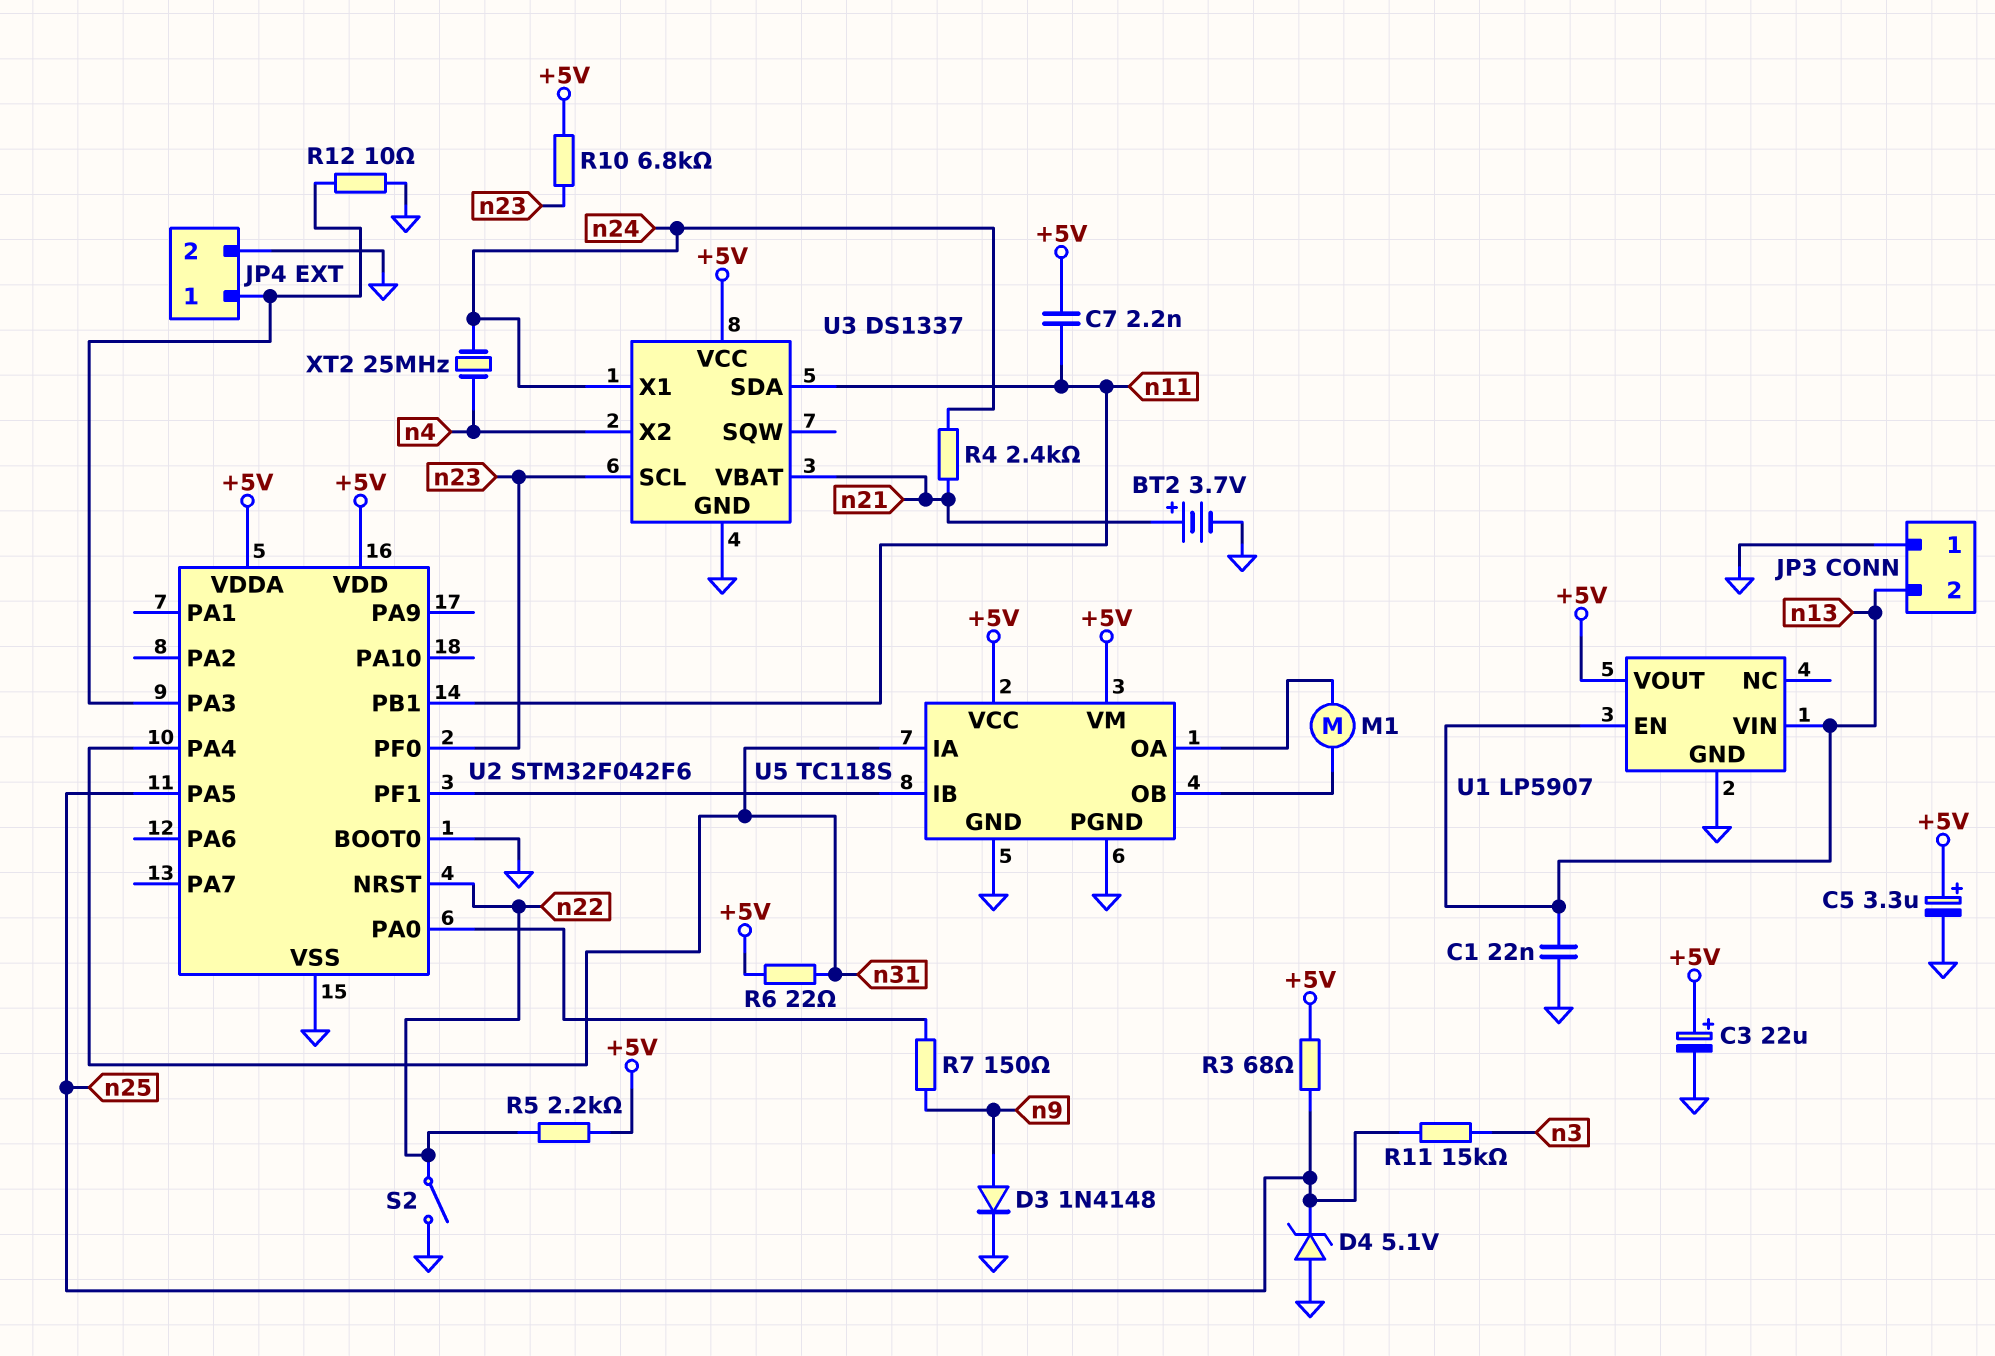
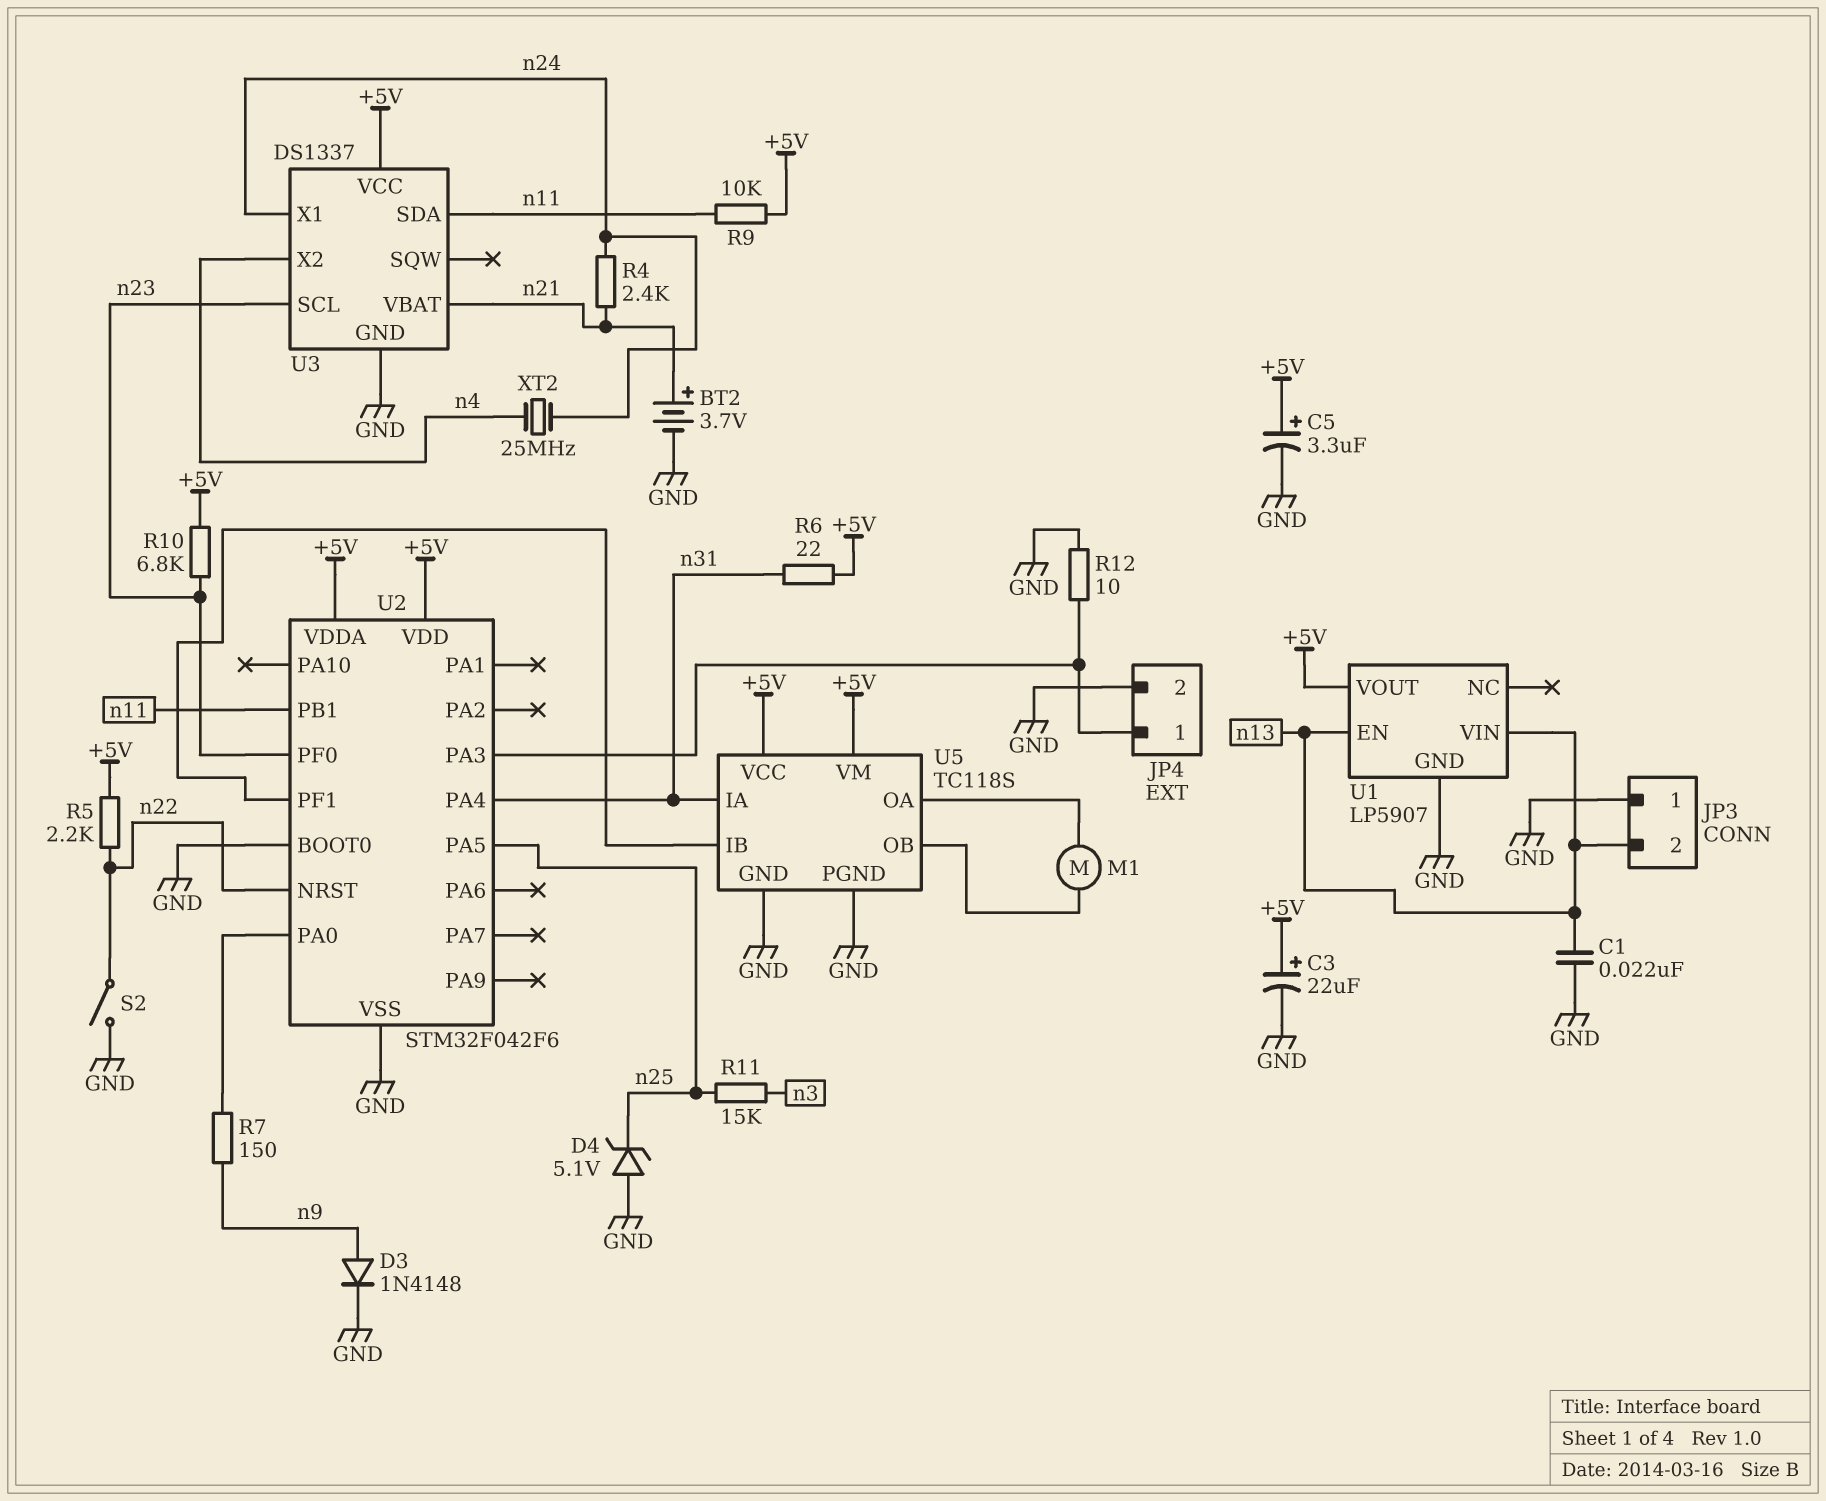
C7: 2.2nF (+5V, n11) -> none
R3: 68 (+5V, n25) -> none
R9: none -> 10k (+5V, n11)

